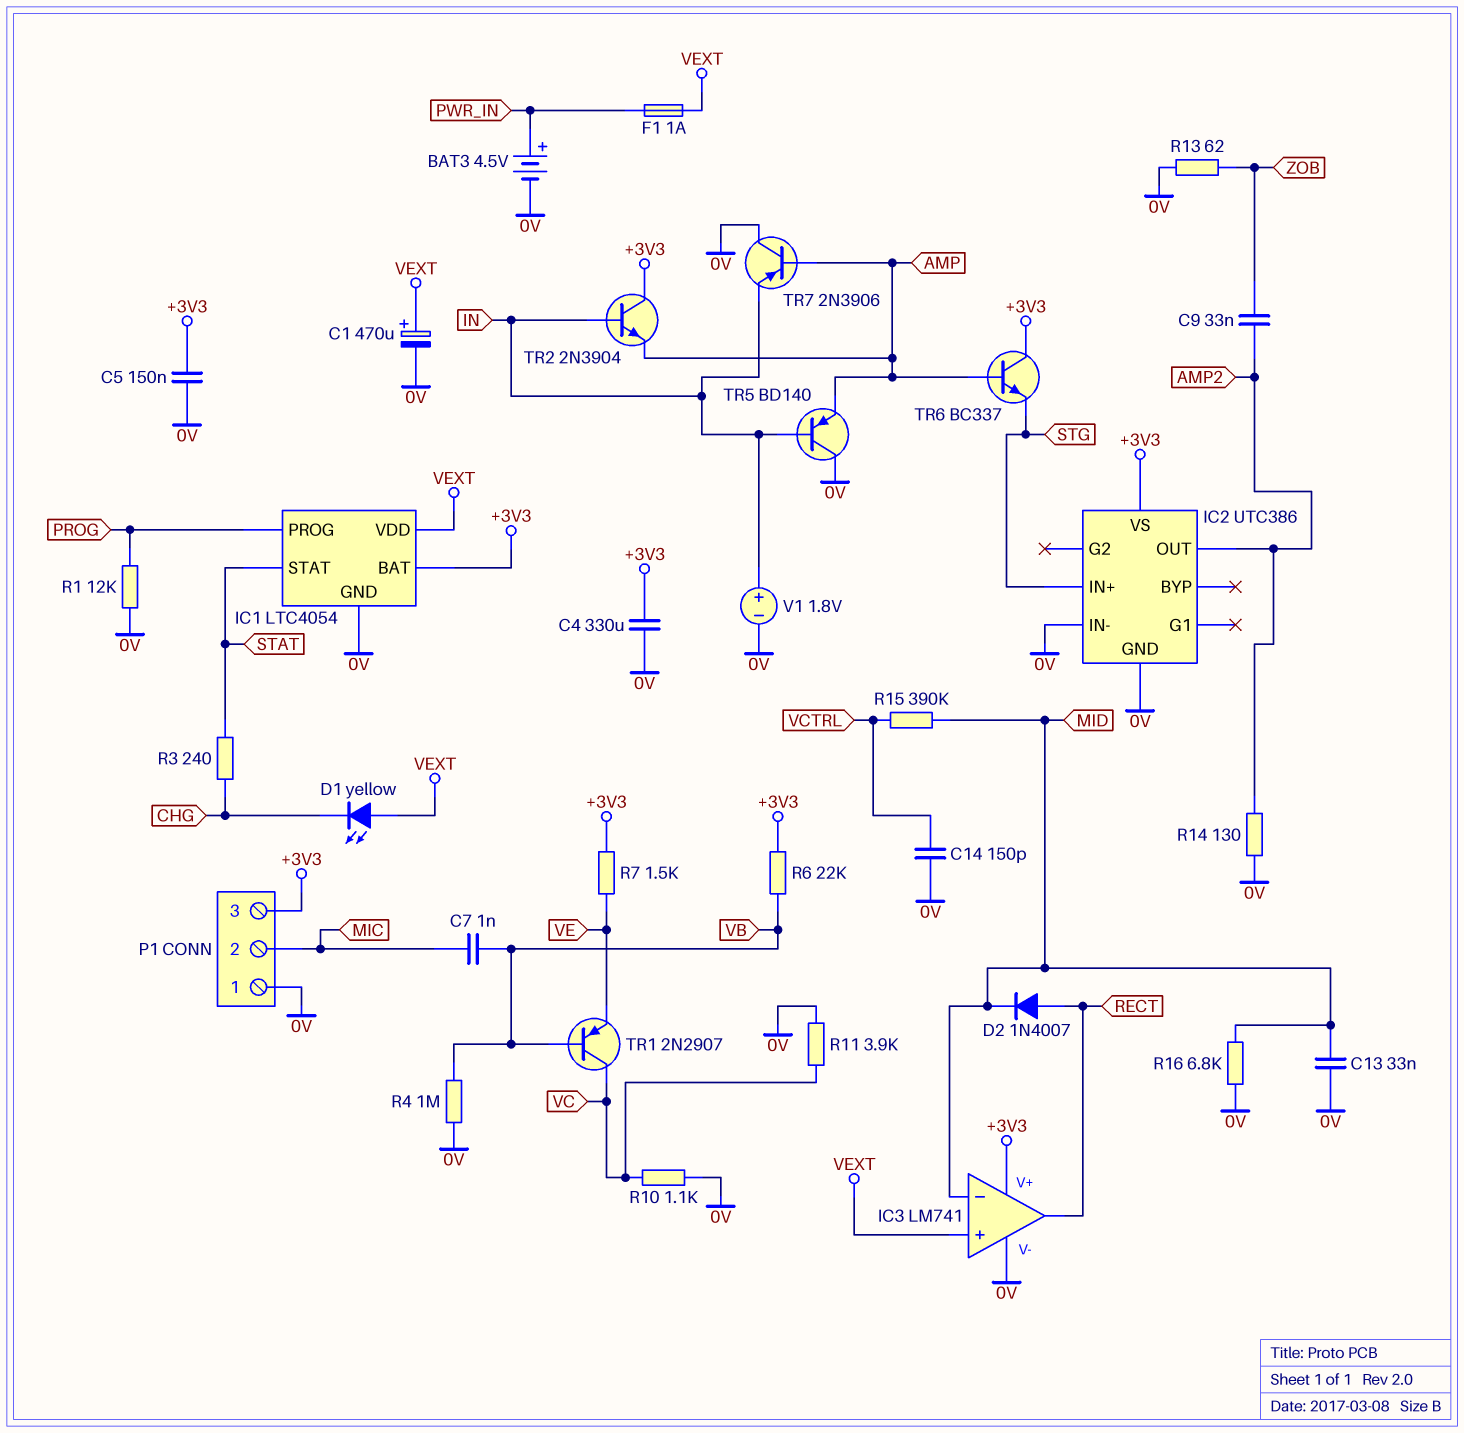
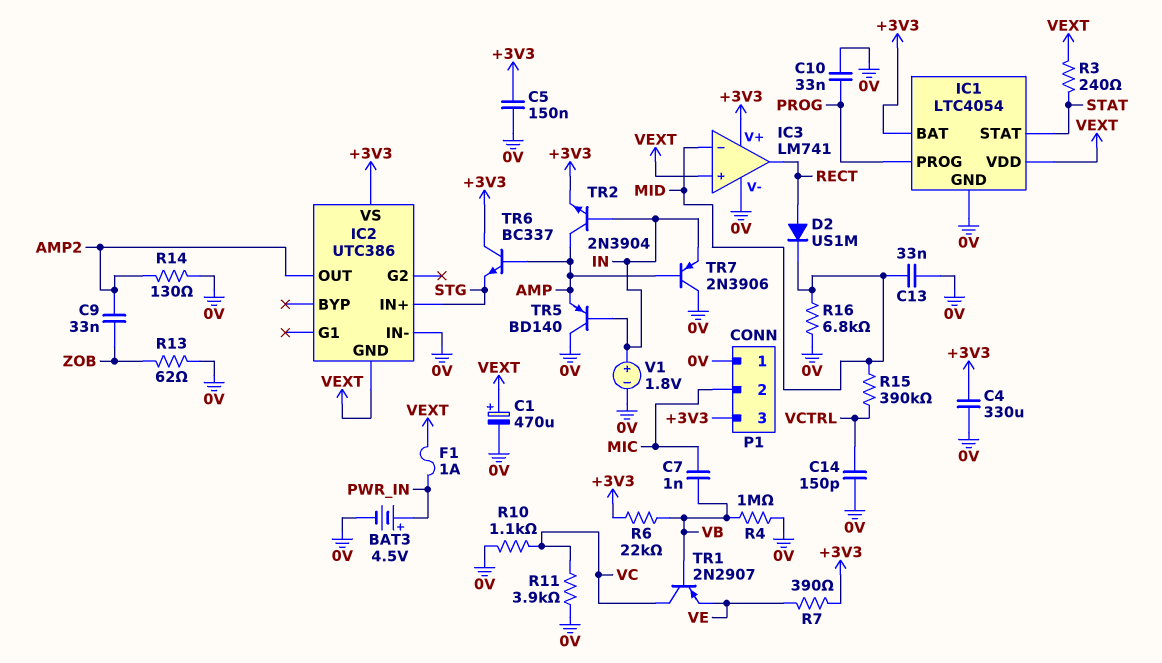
C10: none -> 33nF (0V, PROG)
D1: LED yellow (A VEXT, K CHG) -> none
D2: diode 1N4007 (A RECT, K MID) -> diode US1M (A RECT, K MID)
IC2 pin GND: 0V -> VEXT
R1: 12k (0V, PROG) -> none
R3: 240 (CHG, STAT) -> 240 (STAT, VEXT)
R7: 1.5k (+3V3, VE) -> 390 (+3V3, VE)
TR2: NPN 2N3904 (B IN, C +3V3, E AMP) -> NPN 2N3904 (B IN, C AMP, E +3V3)

